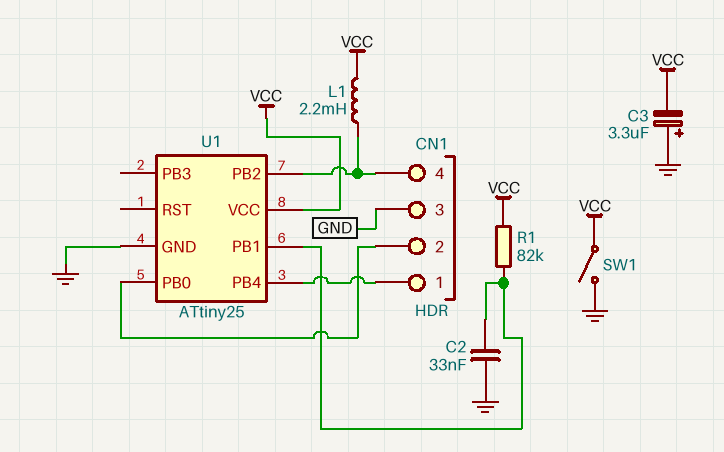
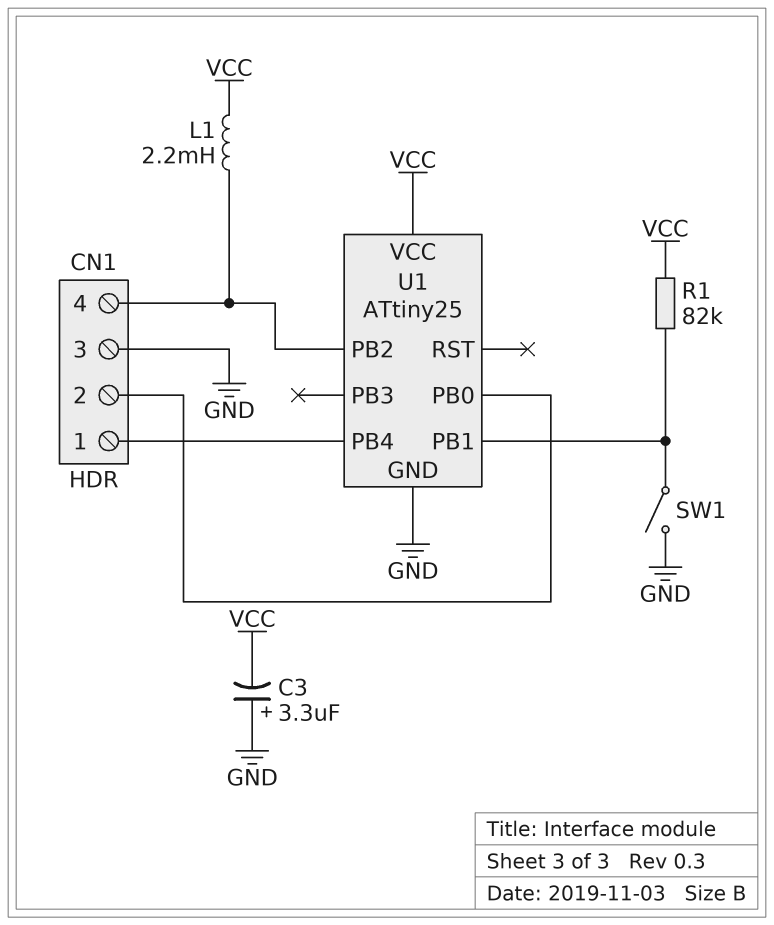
C2: 33nF (GND, U1/PB1) -> none
SW1: switch (GND, VCC) -> switch (GND, U1/PB1)

